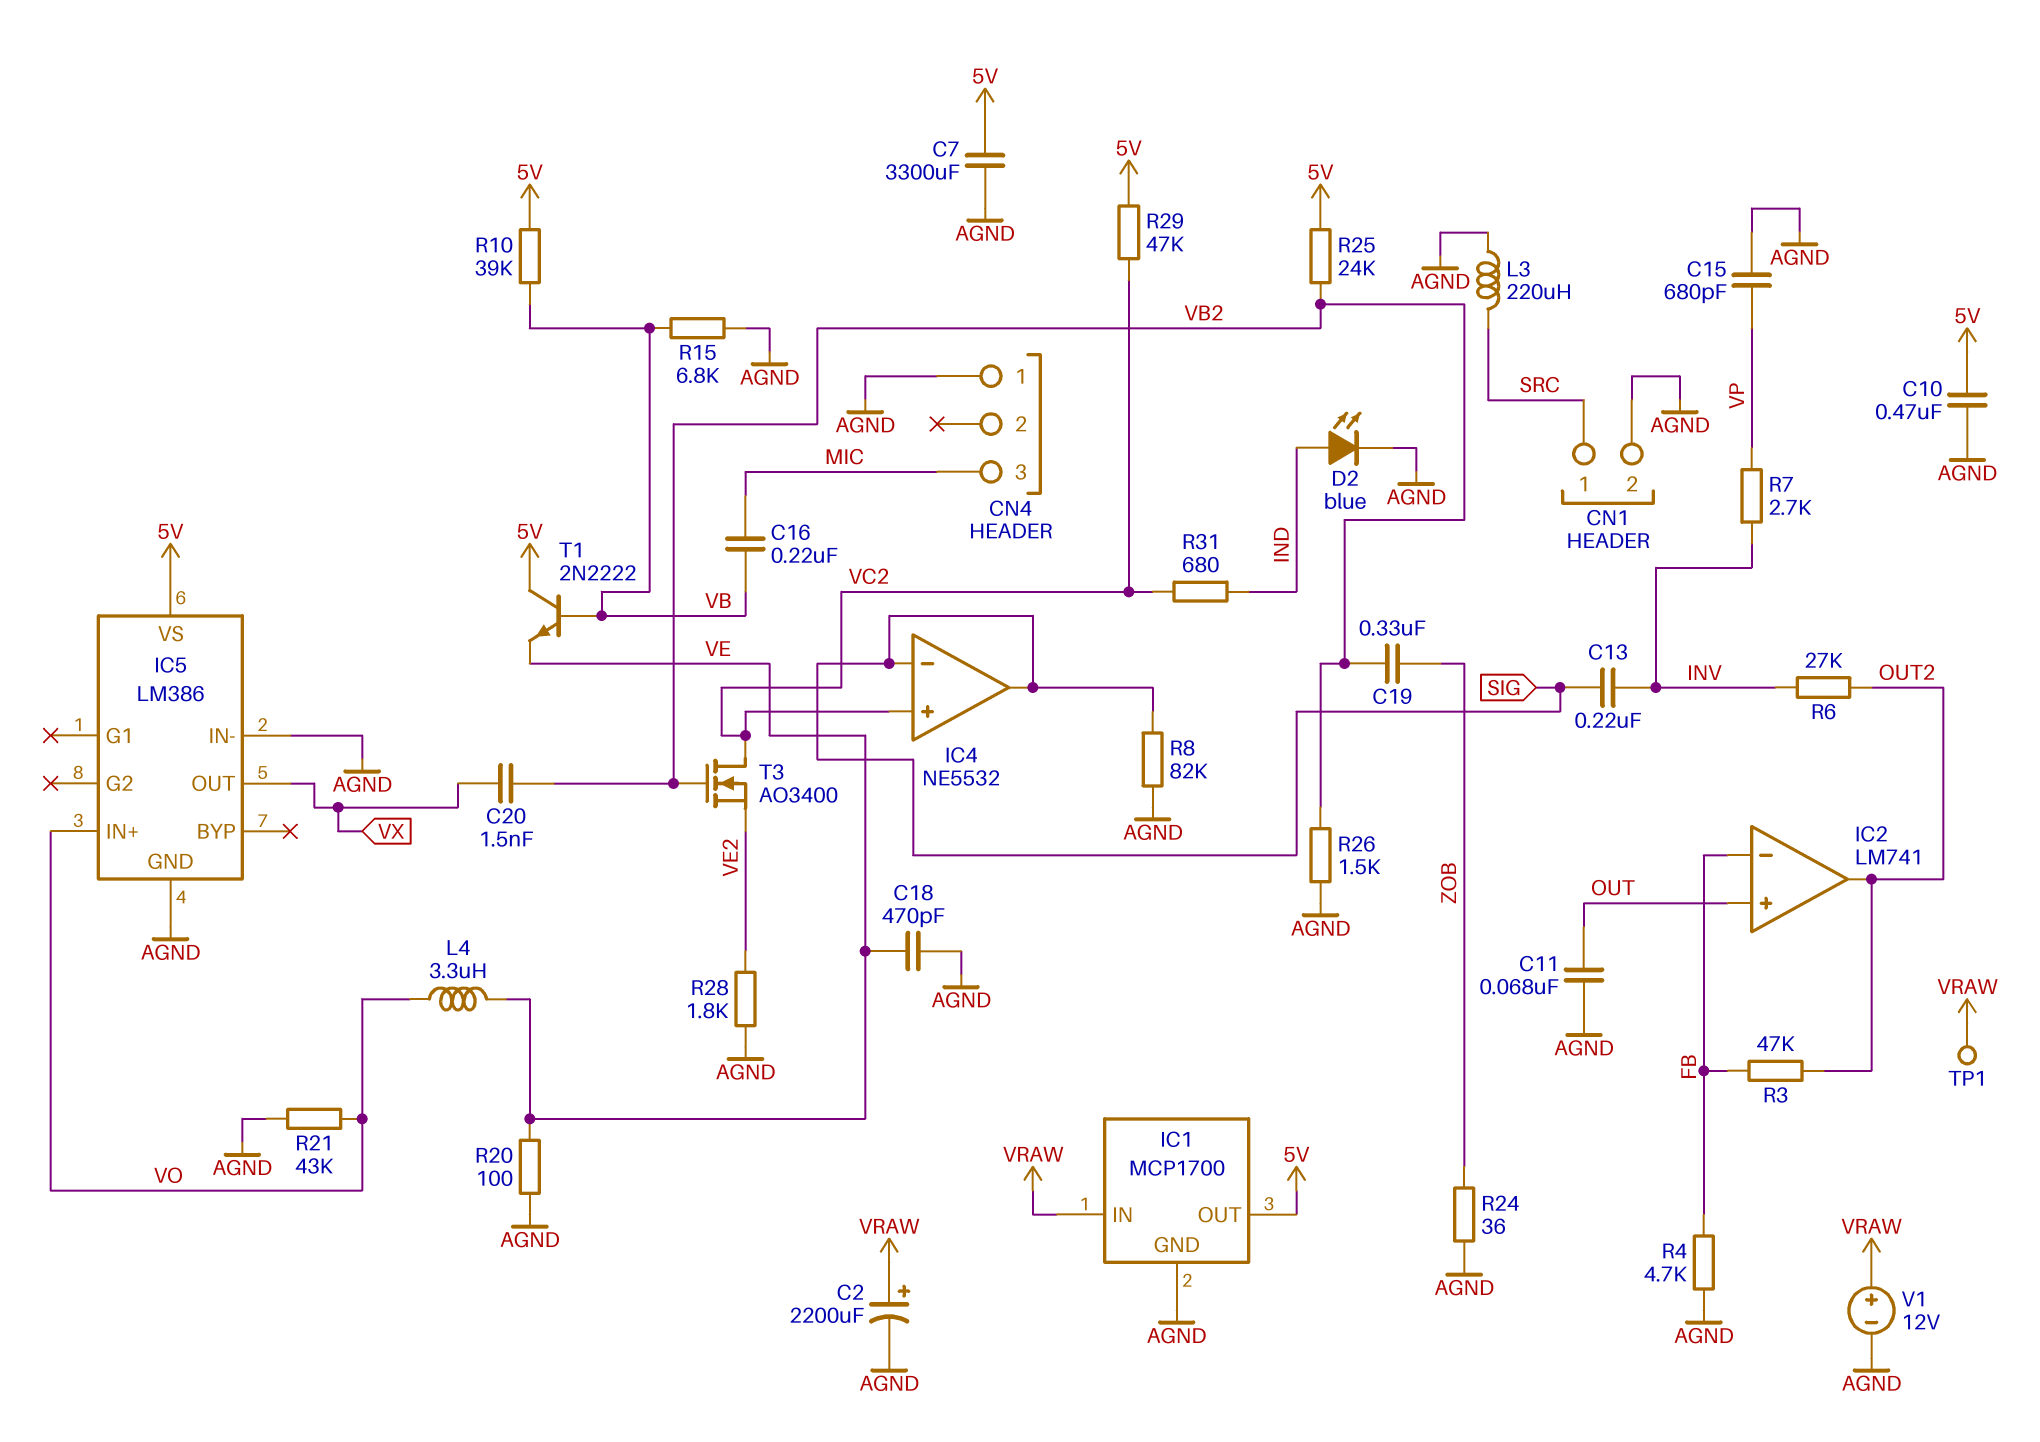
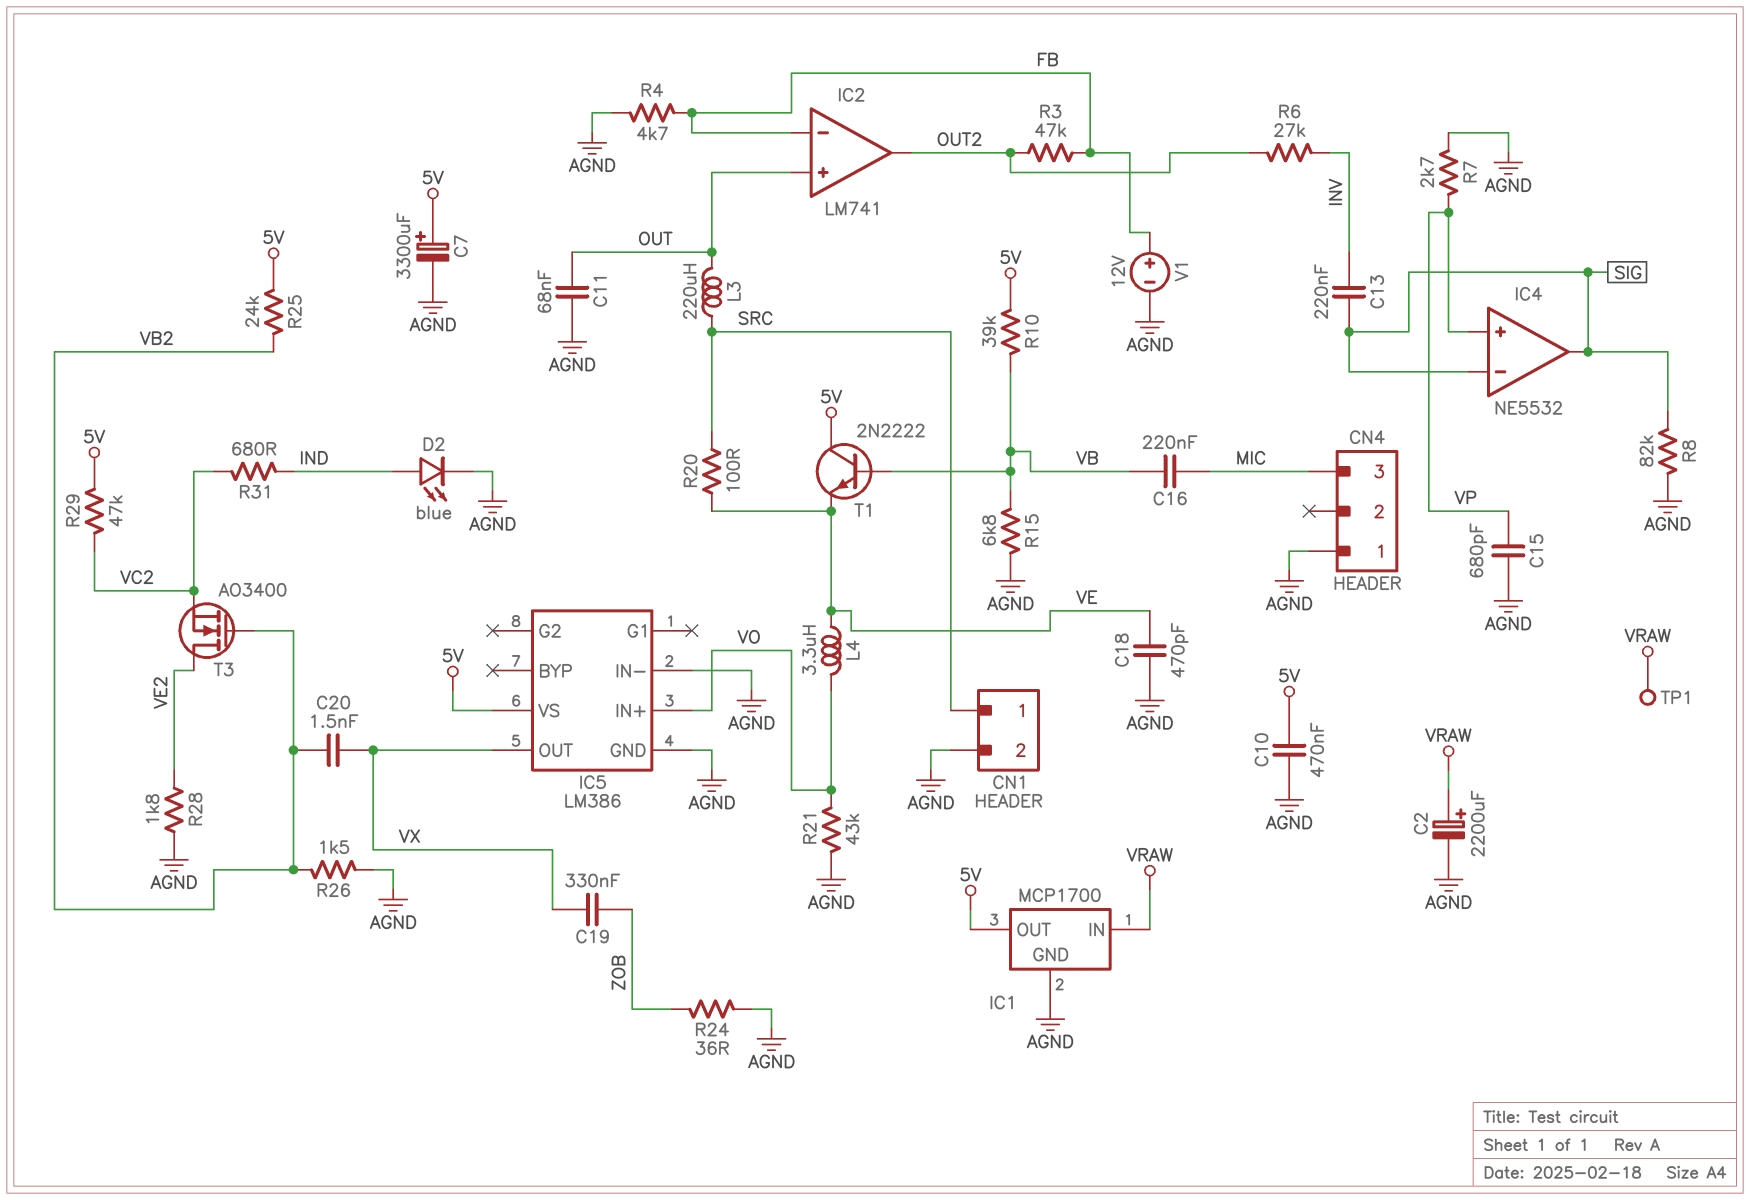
C7: 3300uF (5V, AGND) -> 3300uF (plus 5V, minus AGND)
C19: 330nF (VB2, ZOB) -> 330nF (VX, ZOB)
IC4 pin in+: VC2 -> VP
L3: 220uH (AGND, SRC) -> 220uH (OUT, SRC)
R7: 2.7k (INV, VP) -> 2.7k (AGND, VP)
R20: 100 (AGND, VE) -> 100 (SRC, VE)
T3: NMOS AO3400 (G VB2, D VC2, S VE2) -> NMOS AO3400 (G VB2, D VE2, S VC2)
V1: 12V (plus VRAW, minus AGND) -> 12V (plus FB, minus AGND)

